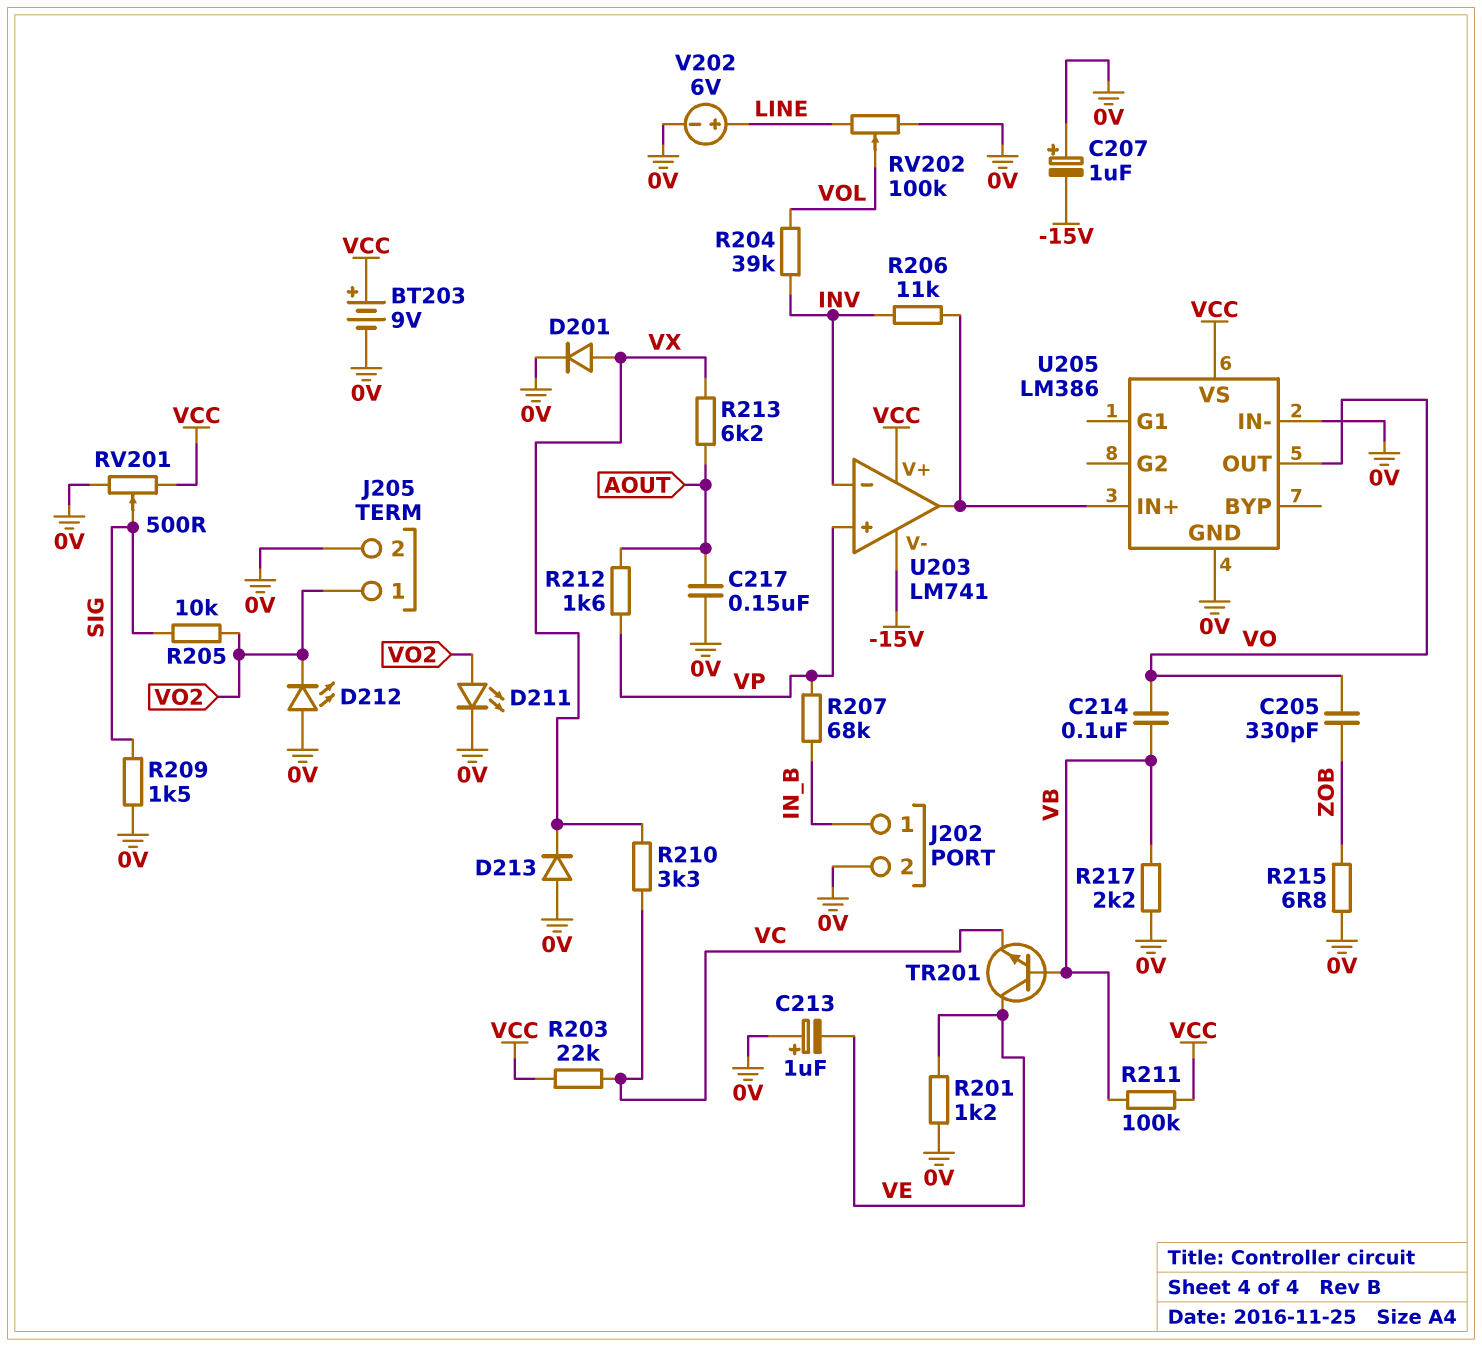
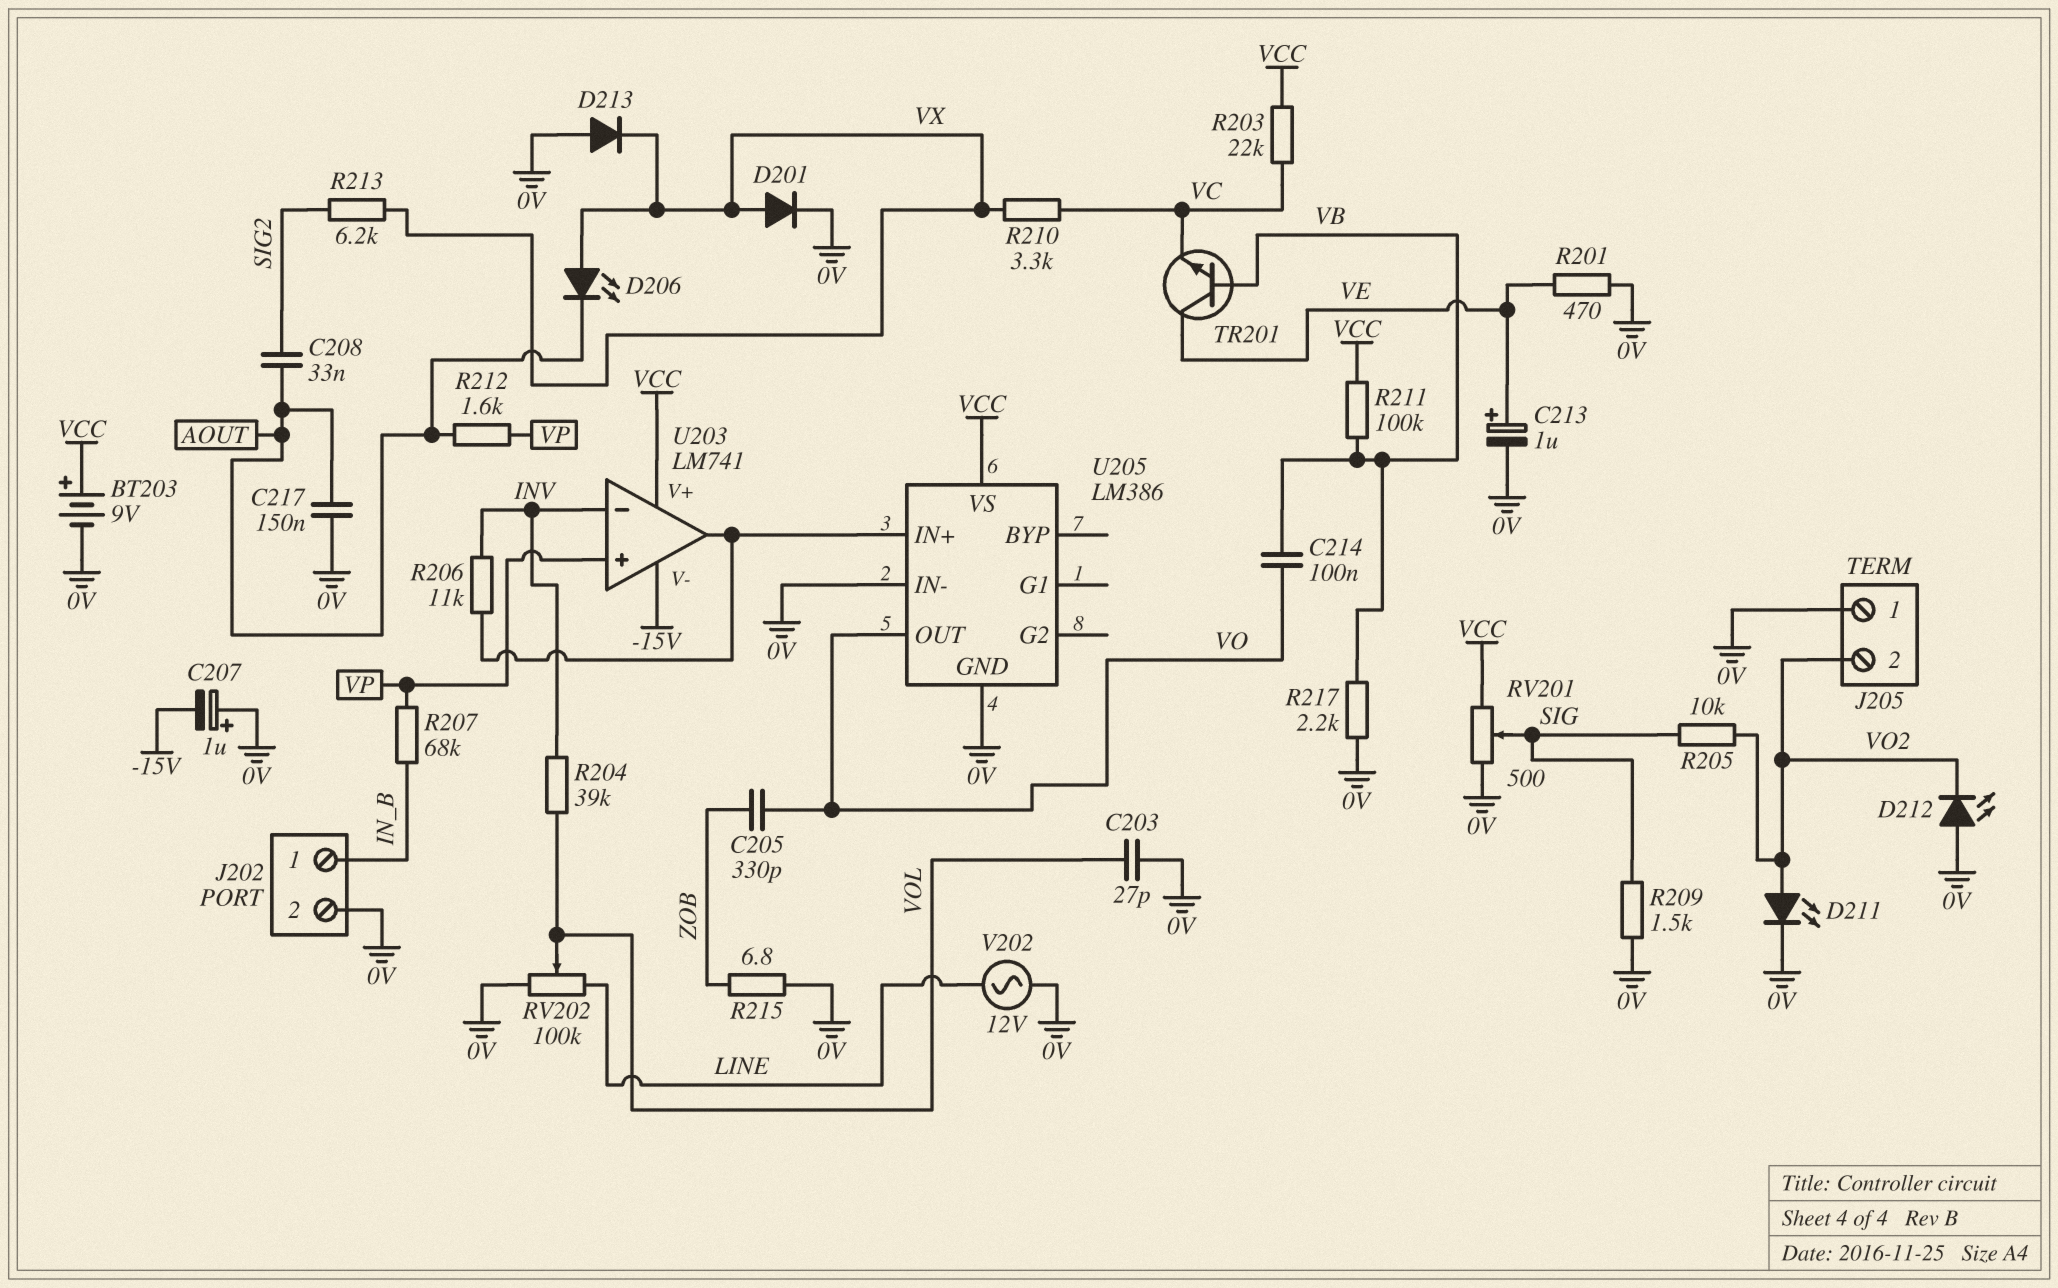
C203: none -> 27pF (0V, VOL)
C208: none -> 33nF (AOUT, SIG2)
C213: 1uF (plus 0V, minus VE) -> 1uF (plus VE, minus 0V)
D206: none -> LED (A VX, K AOUT)
J205 pin 1: VO2 -> 0V
J205 pin 2: 0V -> VO2
R201: 1.2k (0V, VE) -> 470 (0V, VE)
R213: 6.2k (AOUT, VX) -> 6.2k (SIG2, VX)
V202: 6V (plus LINE, minus 0V) -> AC 12V (0V, LINE)

